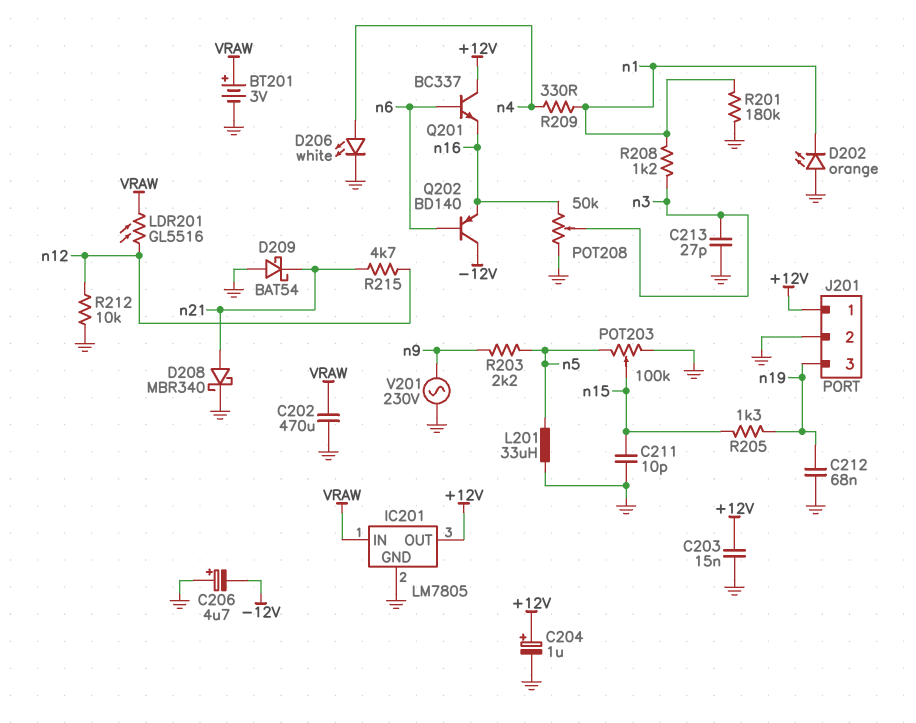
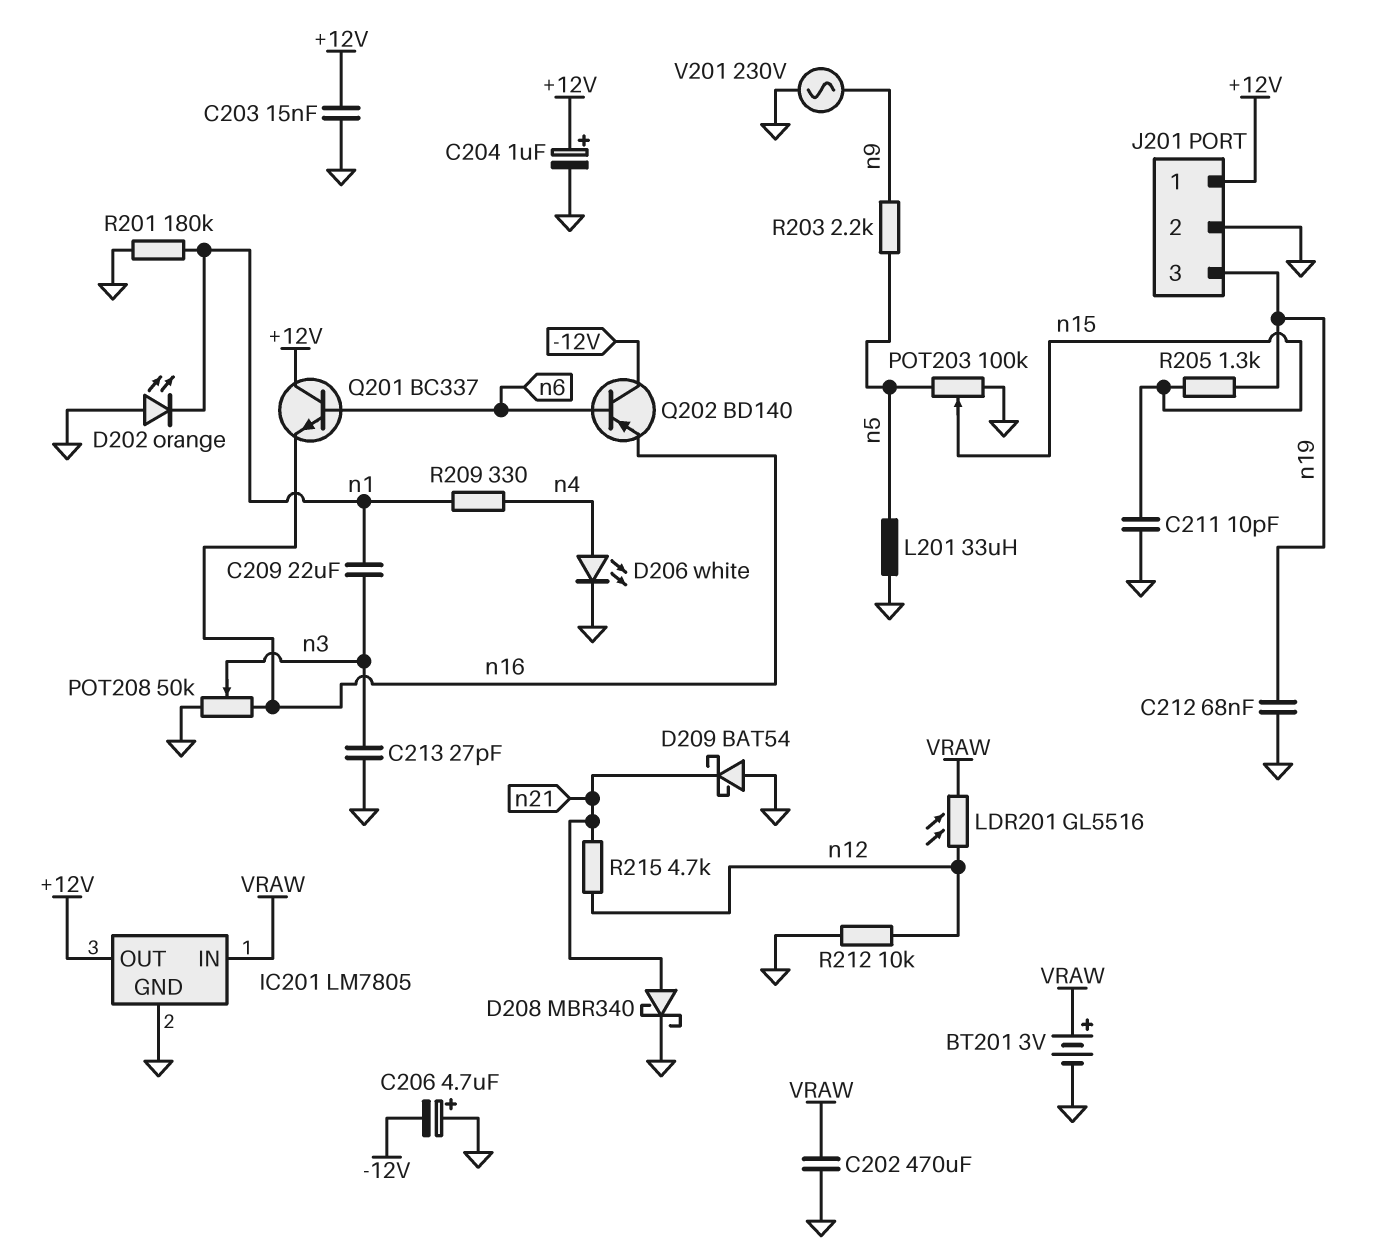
C209: none -> 22uF (n1, n3)
R208: 1.2k (n1, n3) -> none

